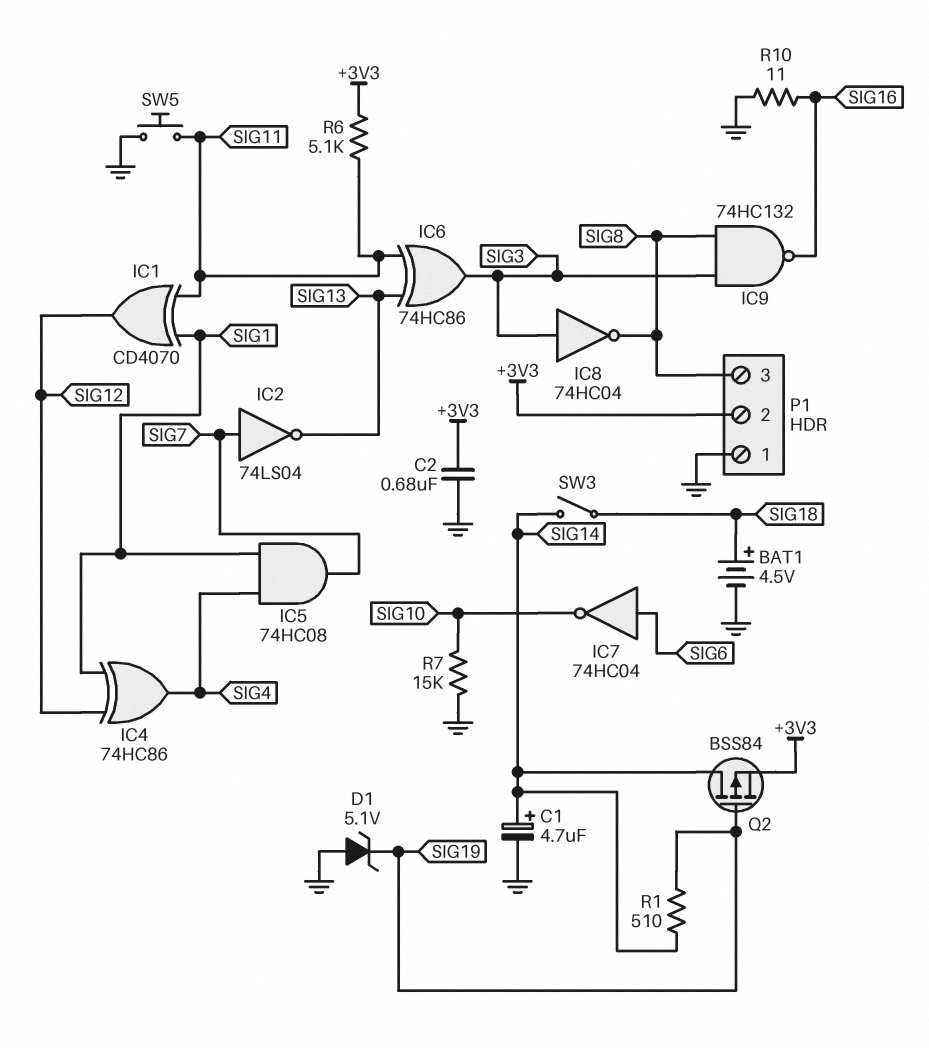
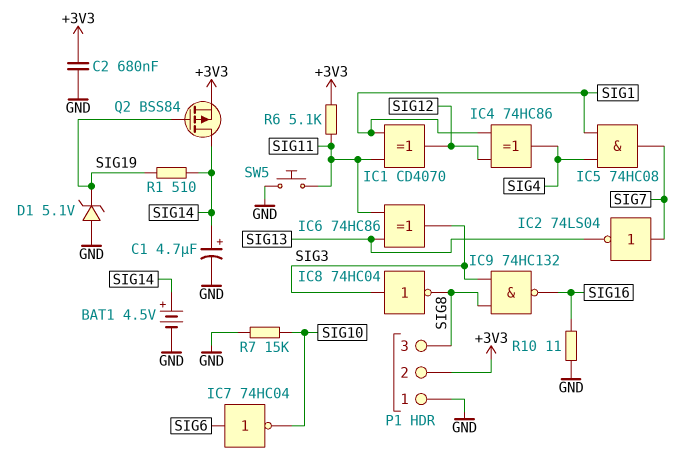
BAT1: 4.5V (plus SIG18, minus GND) -> 4.5V (plus SIG14, minus GND)
SW3: switch (SIG14, SIG18) -> none

